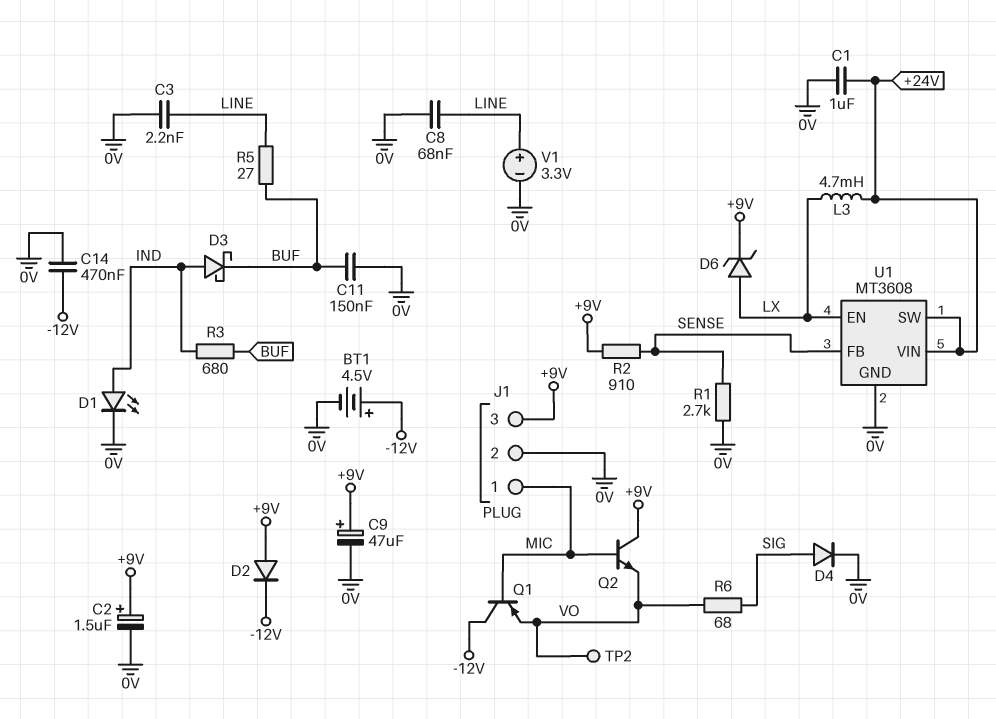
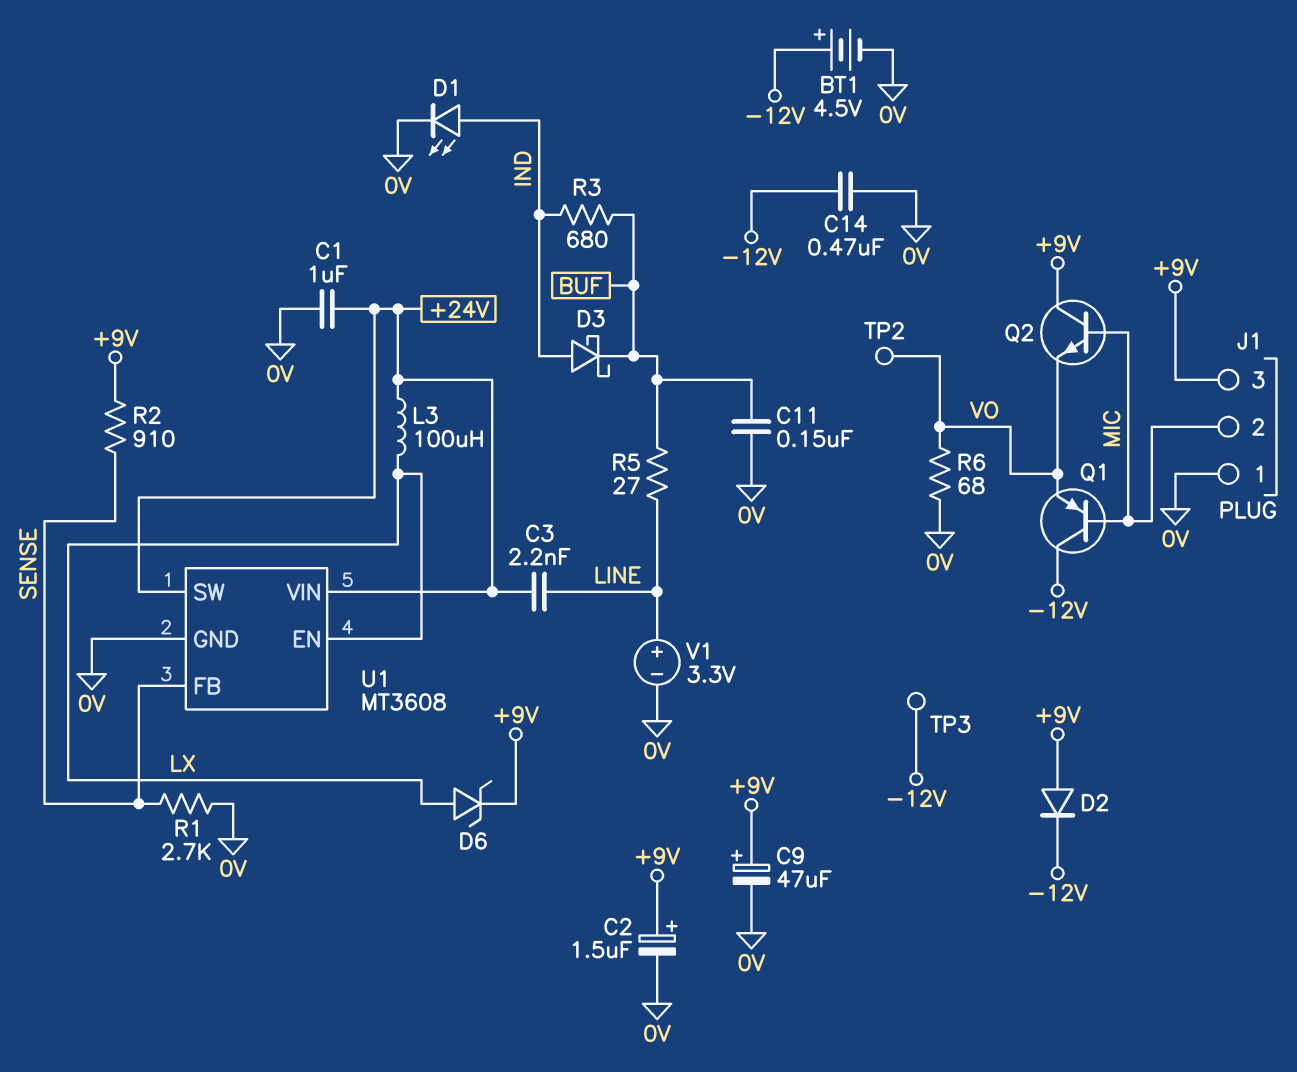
C3: 2.2nF (0V, LINE) -> 2.2nF (+24V, LINE)
C8: 68nF (0V, LINE) -> none
D4: diode (A SIG, K 0V) -> none
J1 pin 1: MIC -> 0V
J1 pin 2: 0V -> MIC
L3: 4.7mH (+24V, LX) -> 100uH (+24V, LX)
R6: 68 (SIG, VO) -> 68 (0V, VO)
TP3: none -> test point (-12V)

